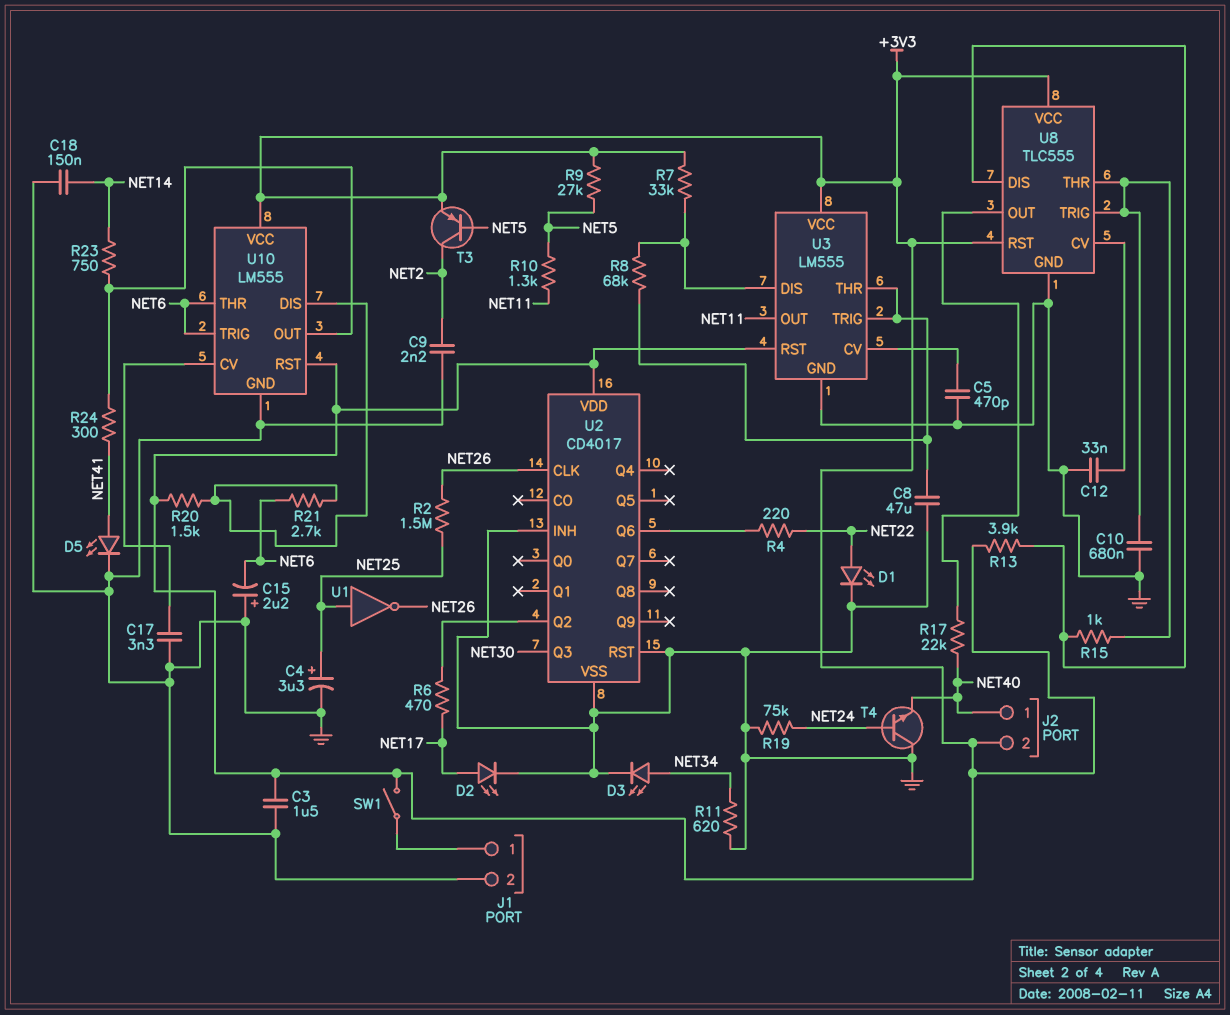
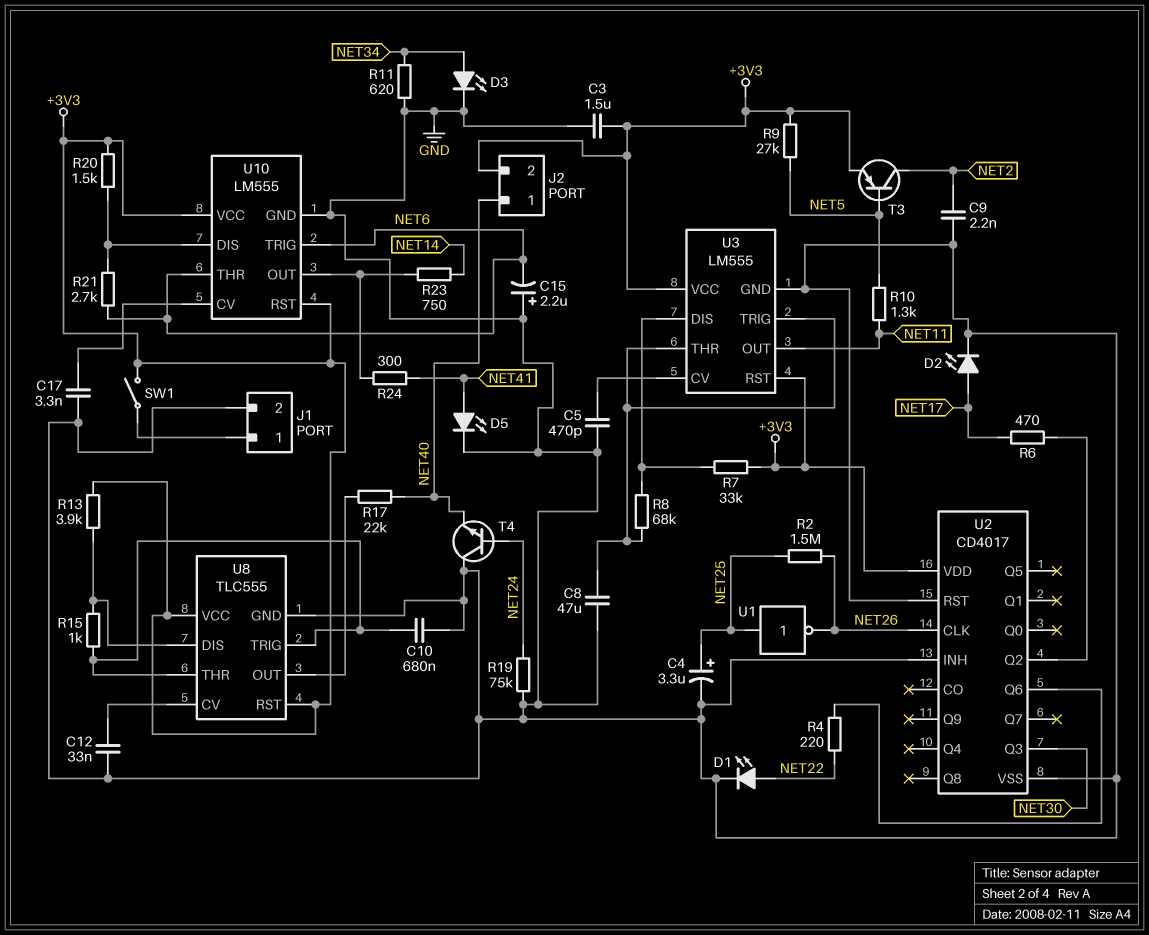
C18: 150nF (GND, NET14) -> none

